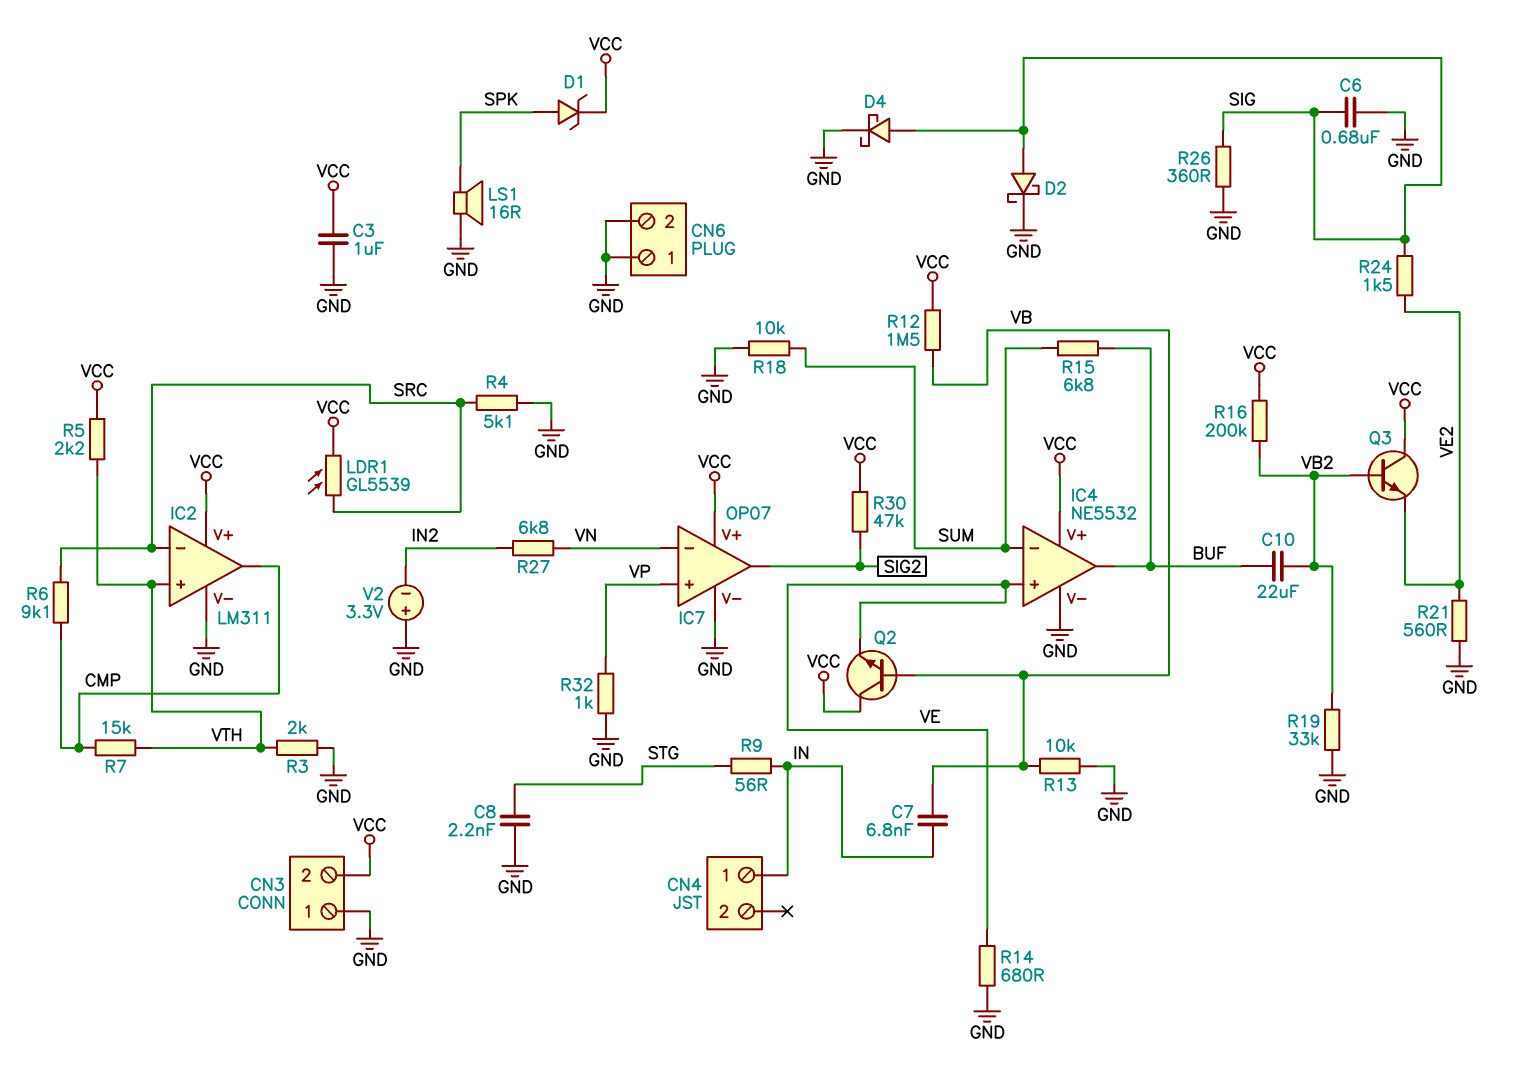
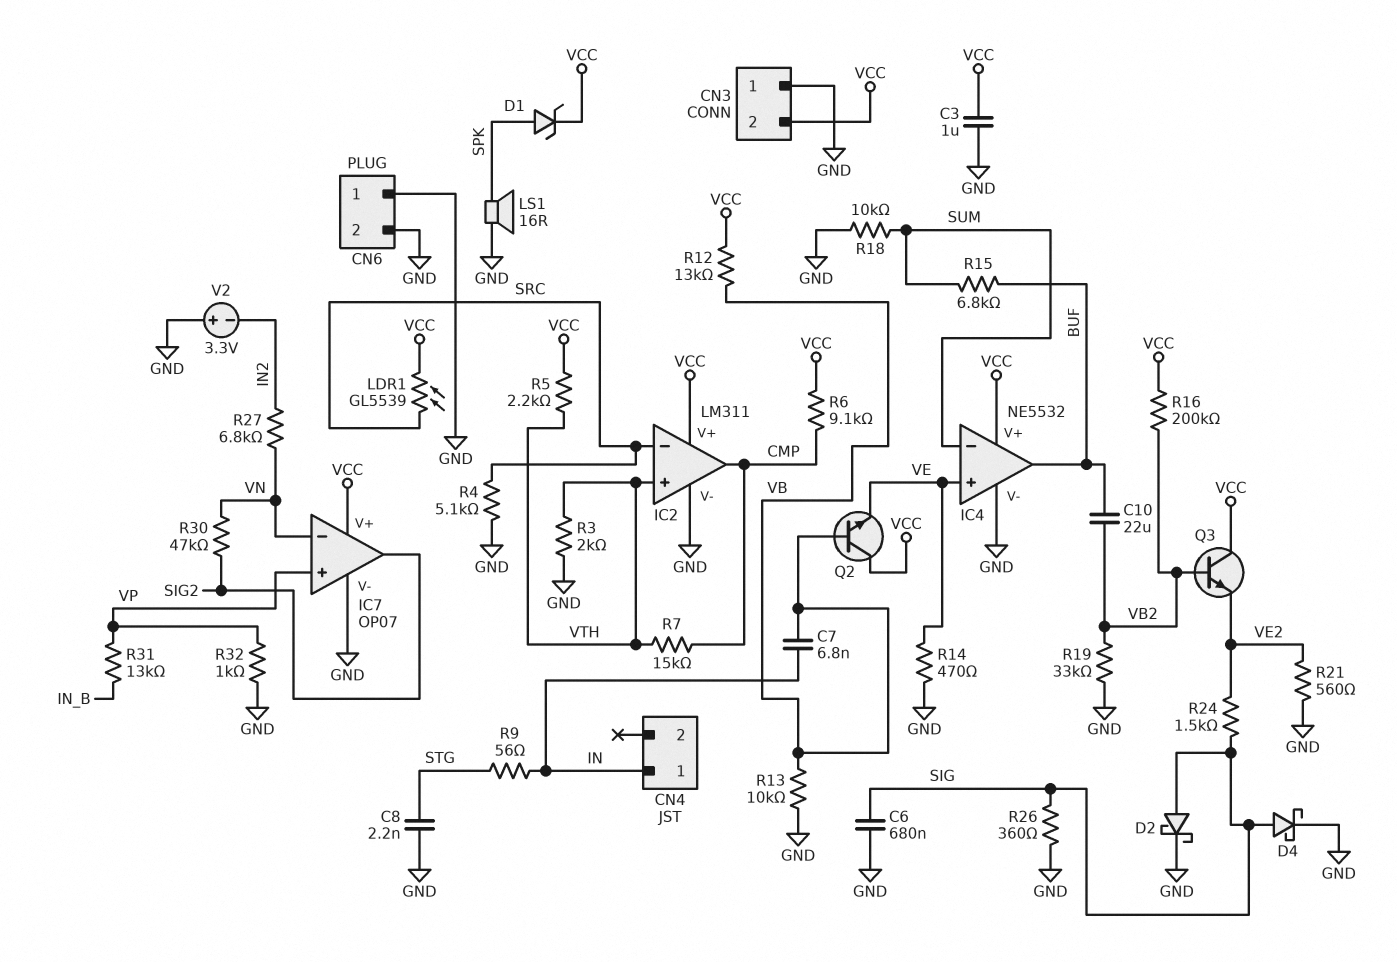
R6: 9.1k (CMP, SRC) -> 9.1k (CMP, VCC)
R12: 1.5M (VB, VCC) -> 13k (VB, VCC)
R14: 680 (GND, VE) -> 470 (GND, VE)
R30: 47k (SIG2, VCC) -> 47k (SIG2, VN)
R31: none -> 13k (IN_B, VP)

